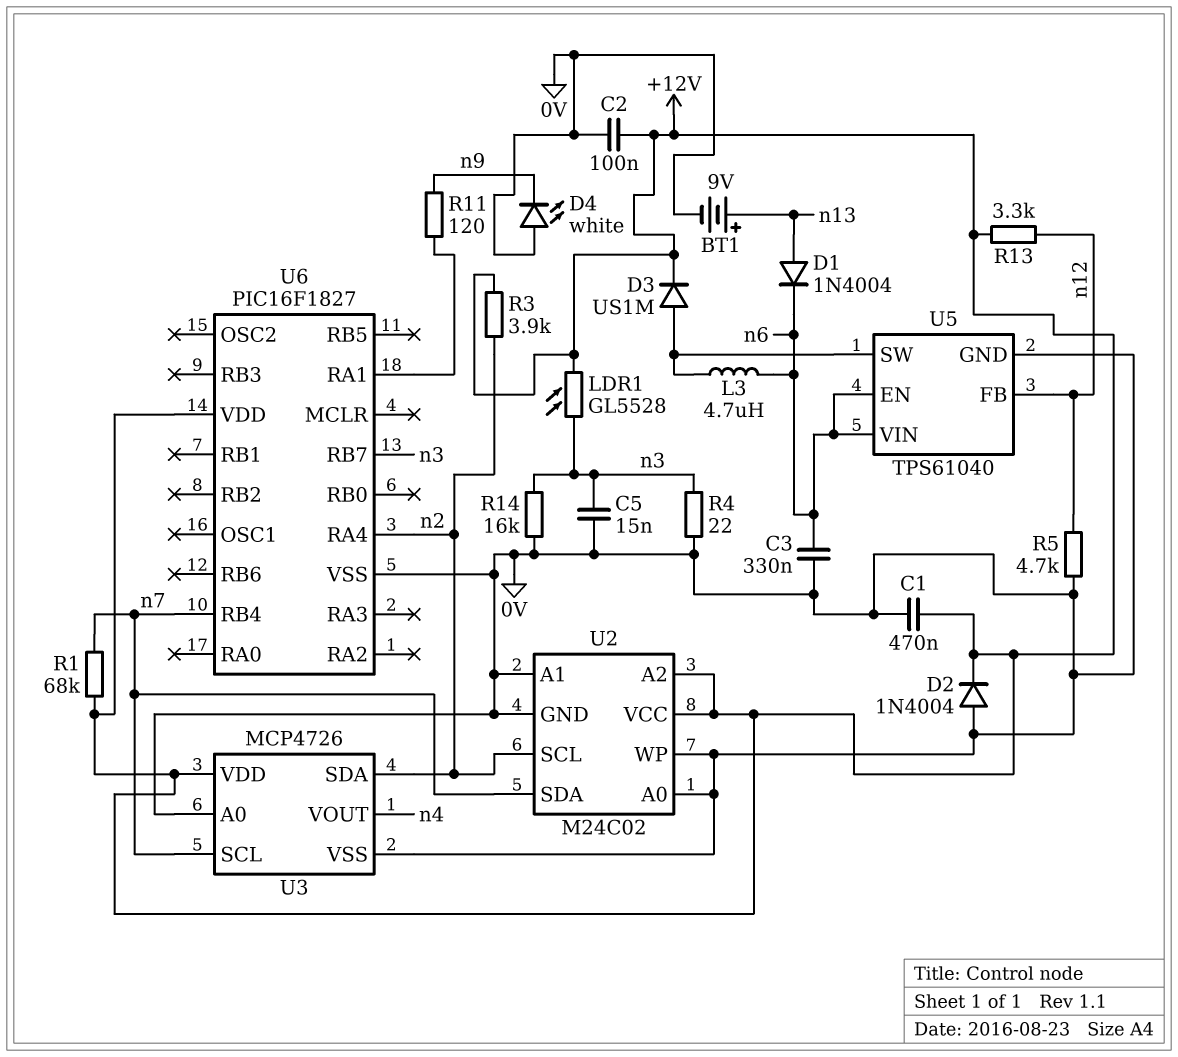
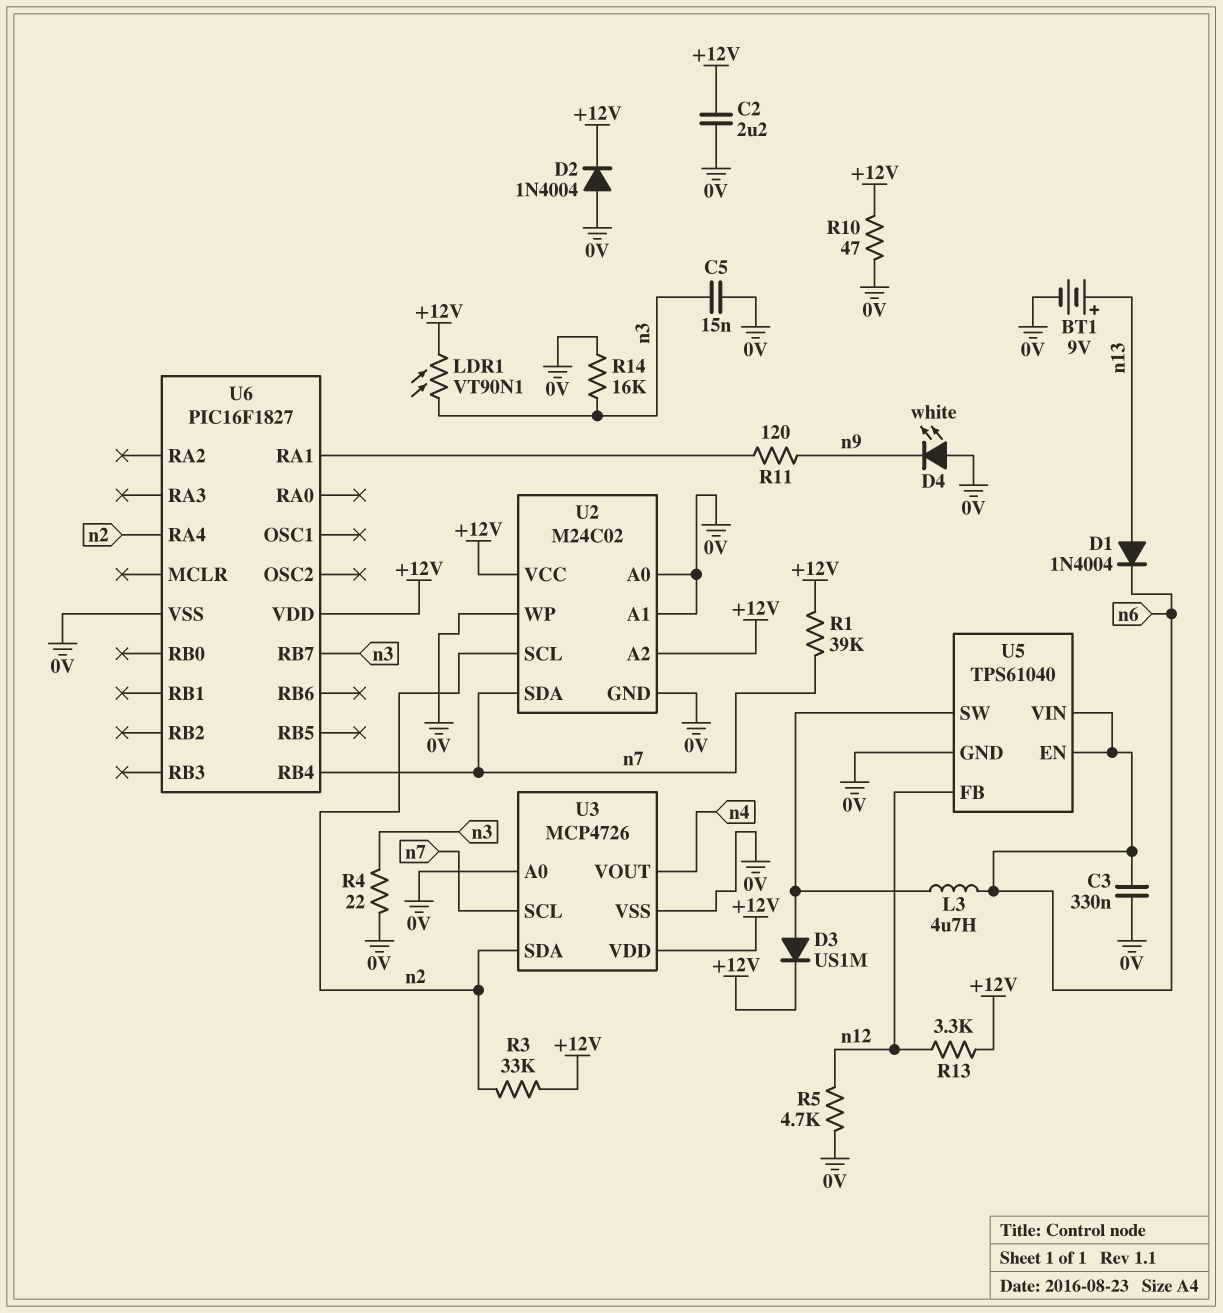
C1: 470nF (+12V, 0V) -> none
C2: 100nF (+12V, 0V) -> 2.2uF (+12V, 0V)
LDR1: GL5528 (+12V, n3) -> VT90N1 (+12V, n3)
R1: 68k (+12V, n7) -> 39k (+12V, n7)
R3: 3.9k (+12V, n2) -> 33k (+12V, n2)
R10: none -> 47 (+12V, 0V)

